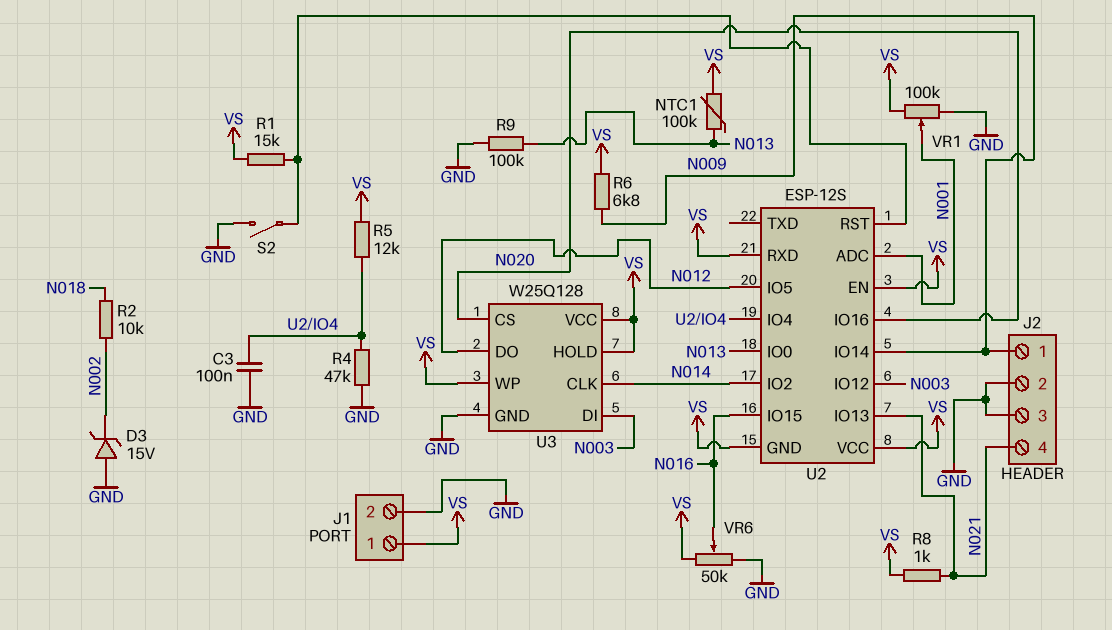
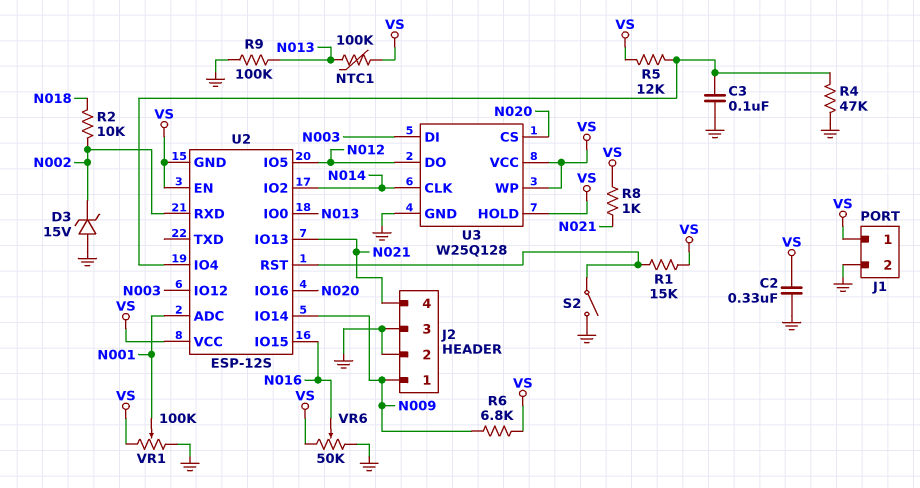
C2: none -> 330nF (GND, VS)
U2 pin RXD: VS -> N002

